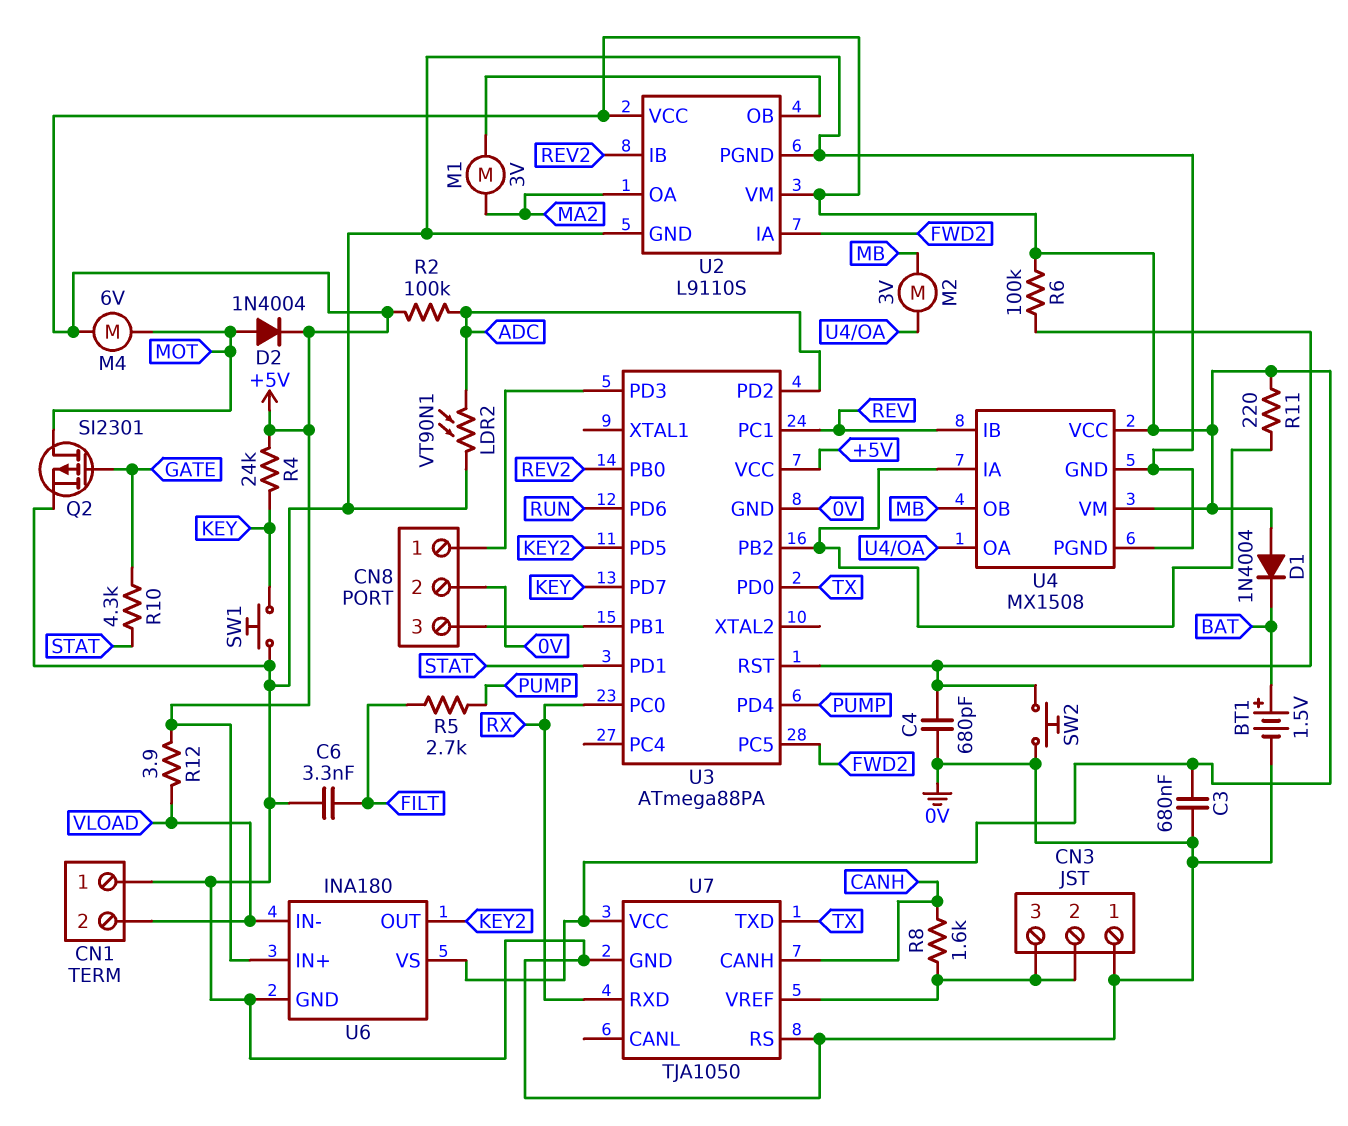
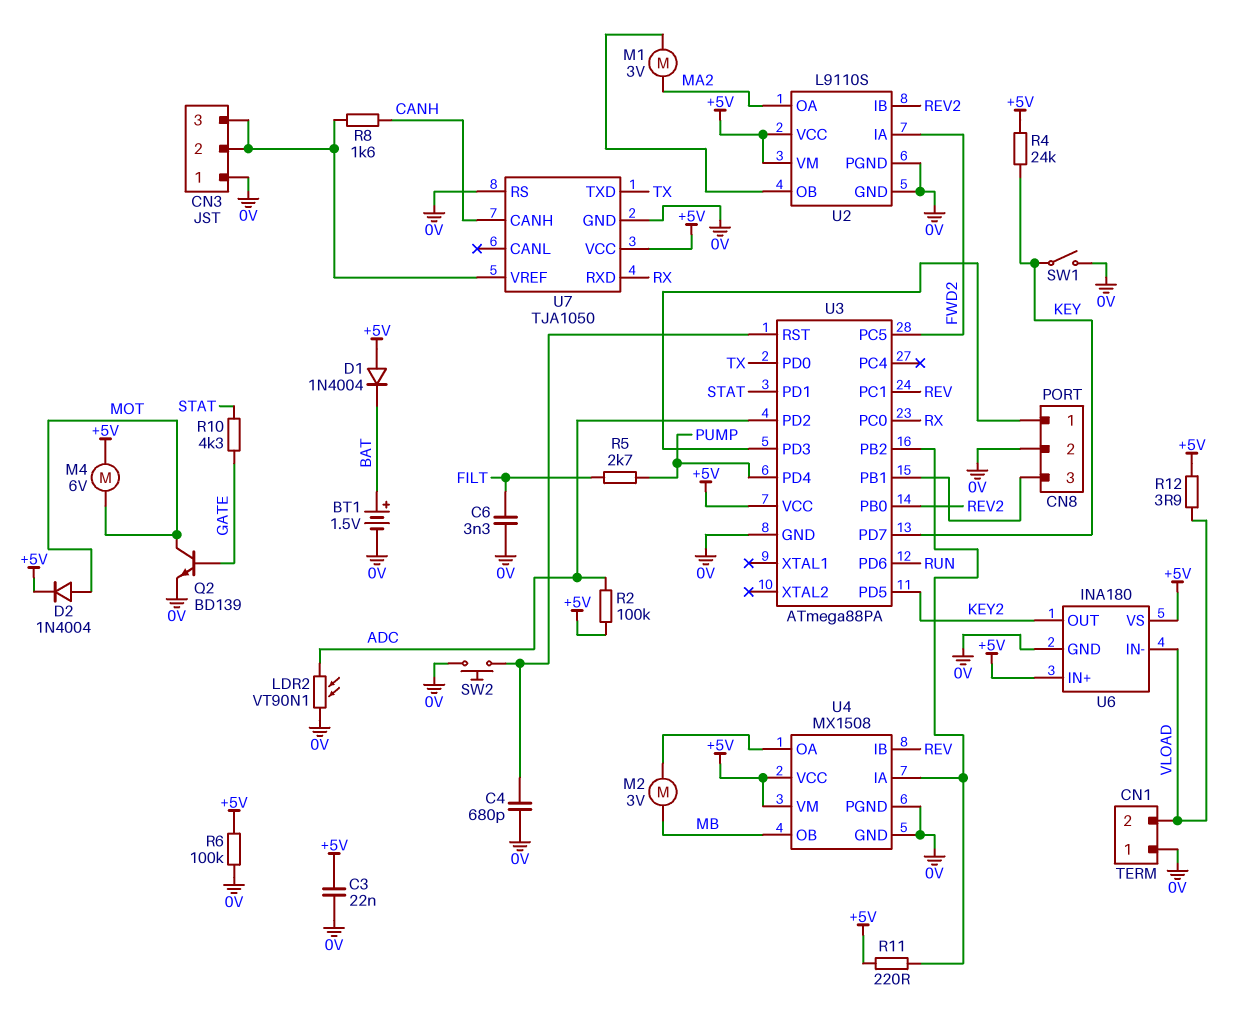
C3: 680nF (+5V, 0V) -> 22nF (+5V, 0V)
Q2: PMOS SI2301 (G GATE, D MOT, S 0V) -> NPN BD139 (B GATE, C MOT, E 0V)
R6: 100k (+5V, U3/RST) -> 100k (+5V, 0V)
SW1: button (0V, KEY) -> switch (0V, KEY)

